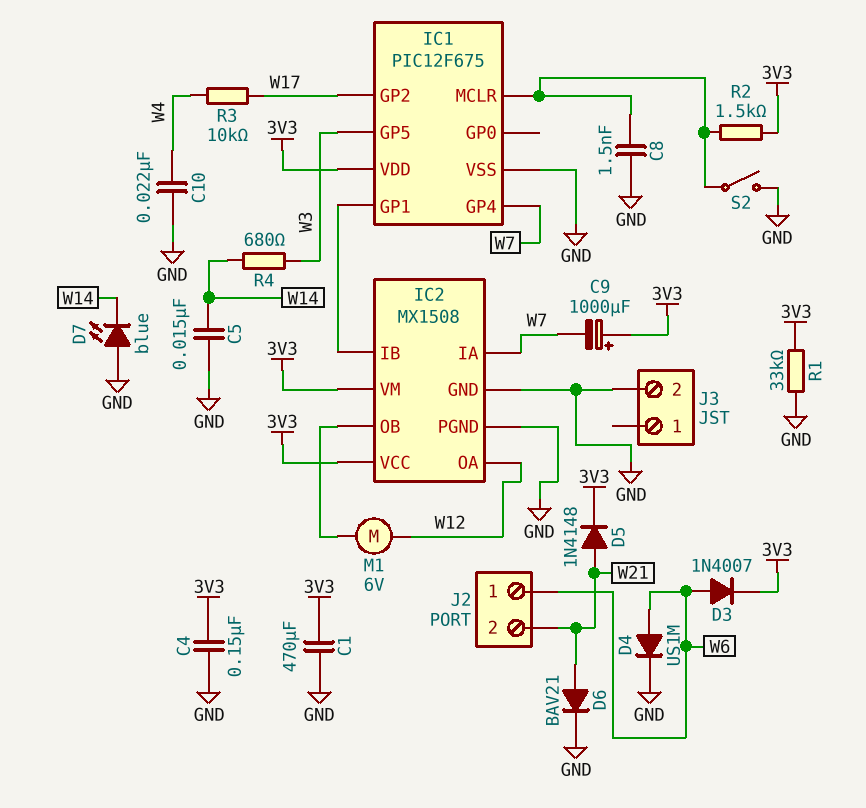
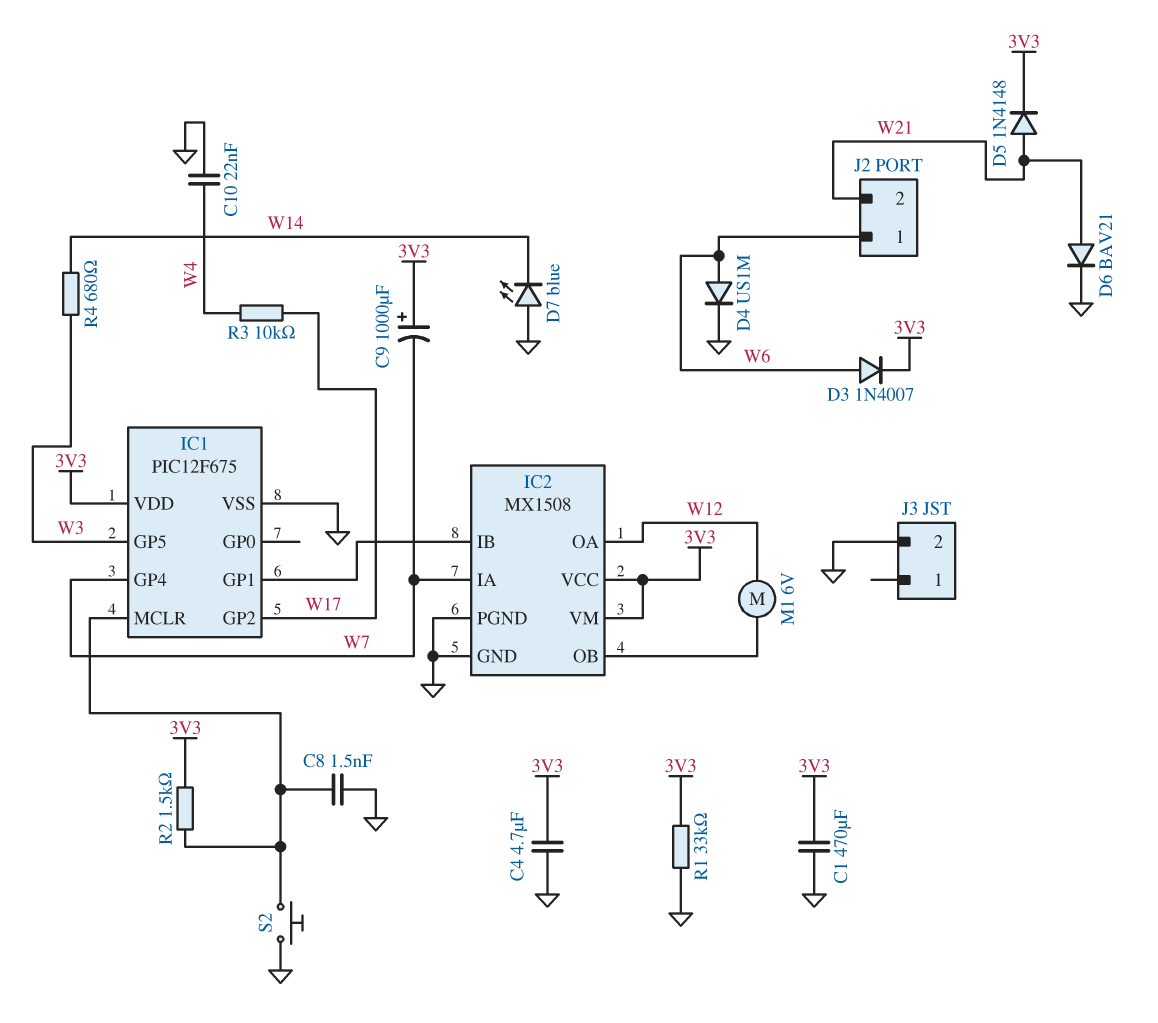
C4: 150nF (3V3, GND) -> 4.7uF (3V3, GND)
C5: 15nF (GND, W14) -> none
S2: switch (GND, IC1/MCLR) -> button (GND, IC1/MCLR)

